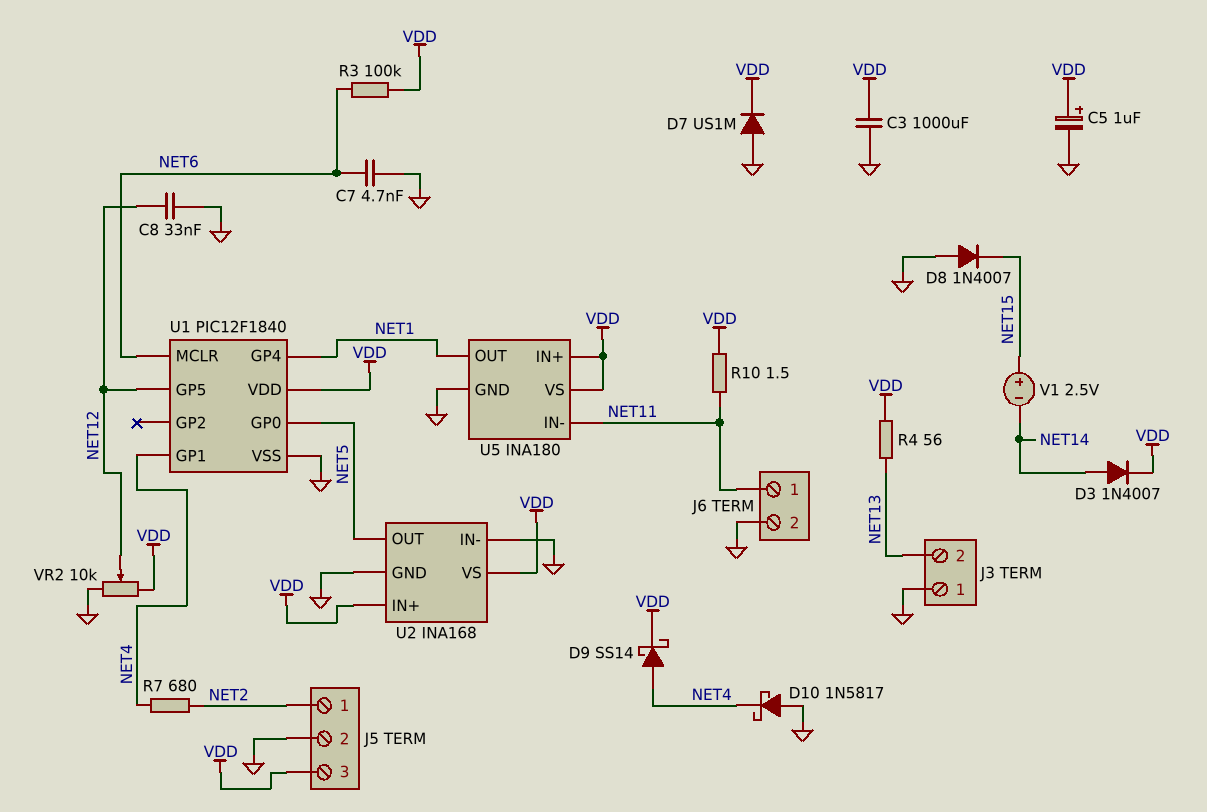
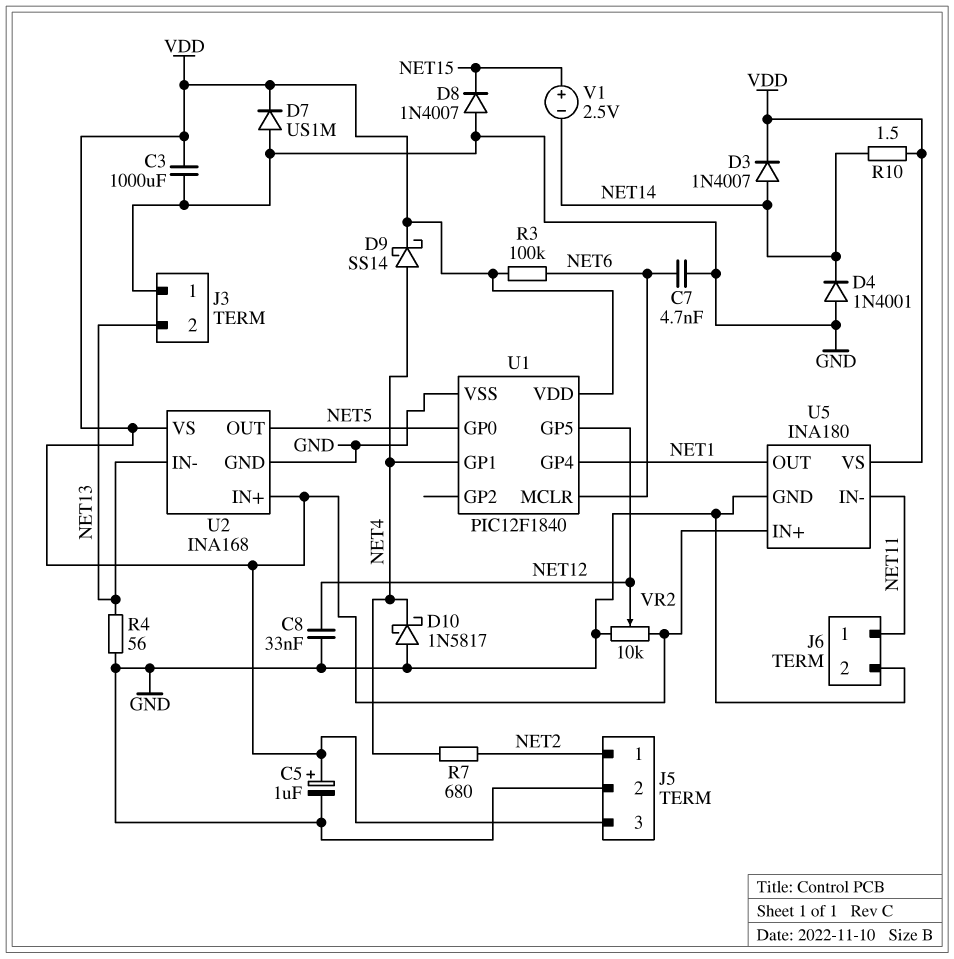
D4: none -> diode 1N4001 (A GND, K NET14)
R4: 56 (NET13, VDD) -> 56 (GND, NET13)
R10: 1.5 (NET11, VDD) -> 1.5 (NET14, VDD)
U2 pin IN-: GND -> NET13

